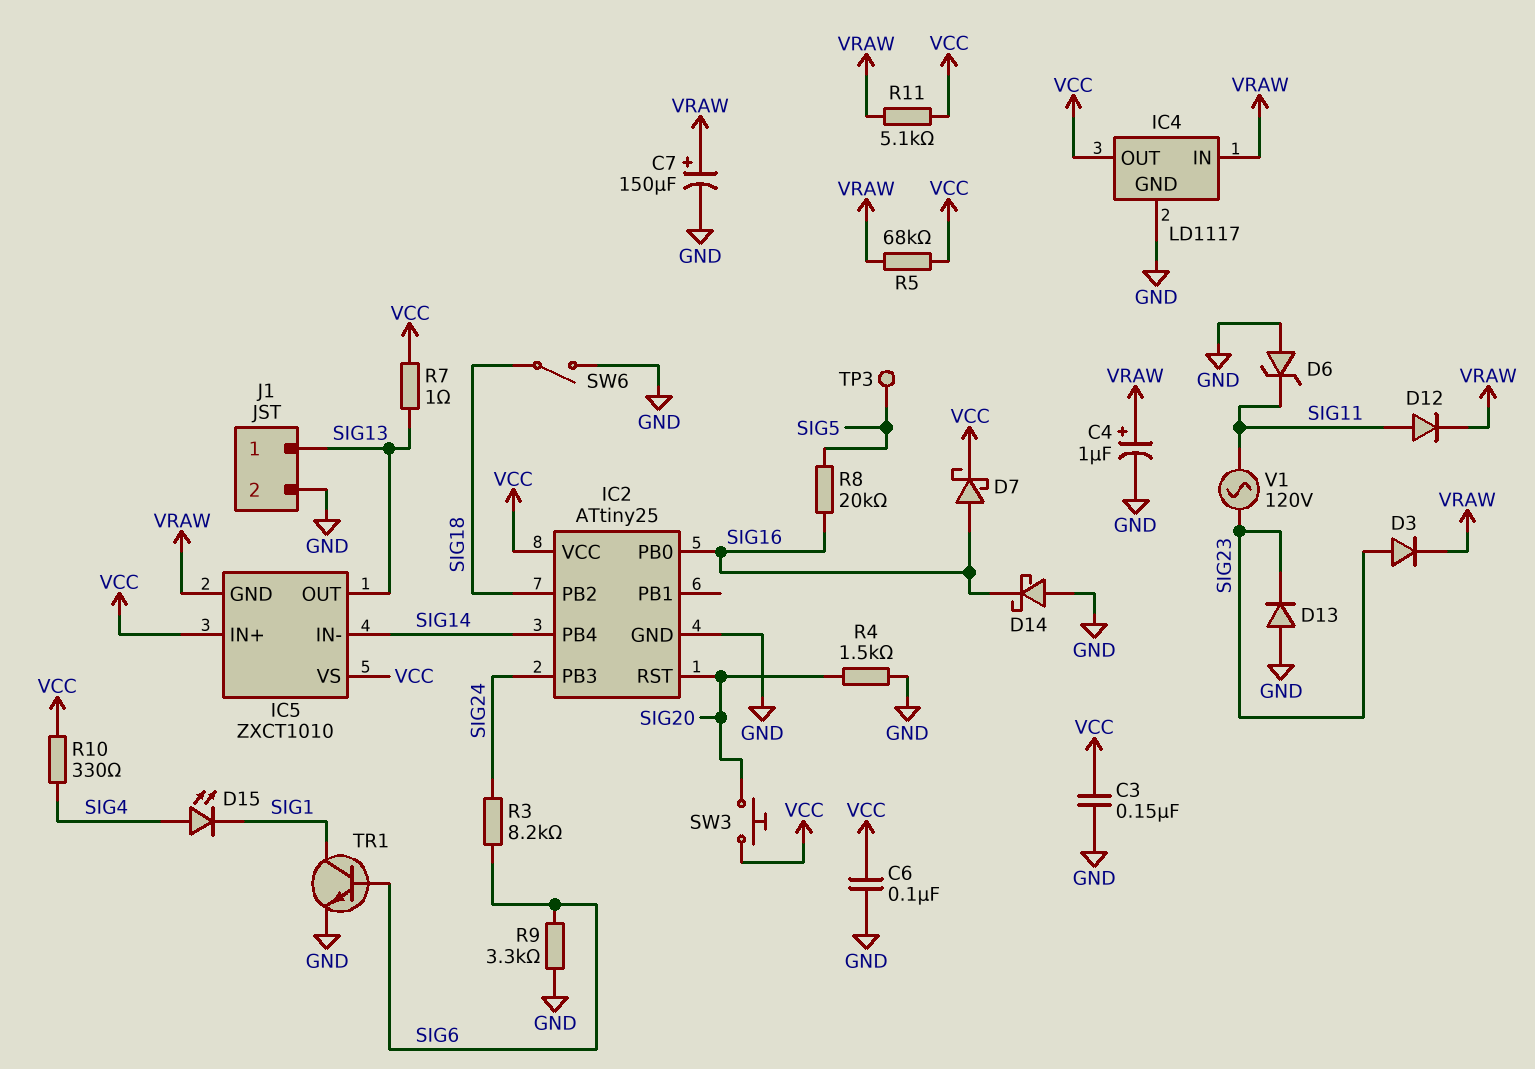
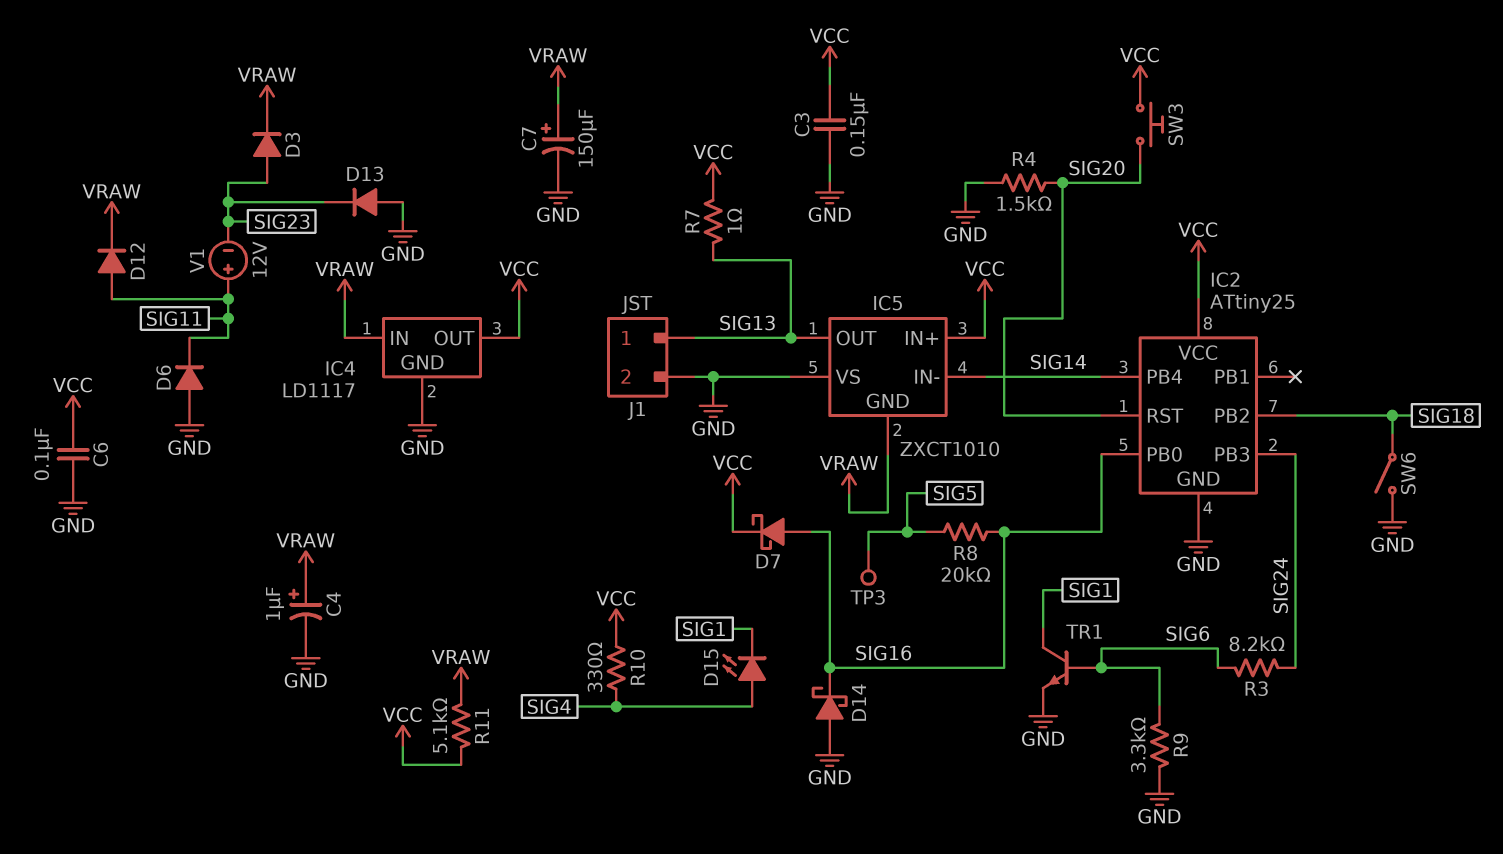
D6: zener (A GND, K SIG11) -> diode (A GND, K SIG11)
IC5 pin VS: VCC -> GND
R5: 68k (VCC, VRAW) -> none
V1: AC 120V (SIG11, SIG23) -> 12V (plus SIG11, minus SIG23)

